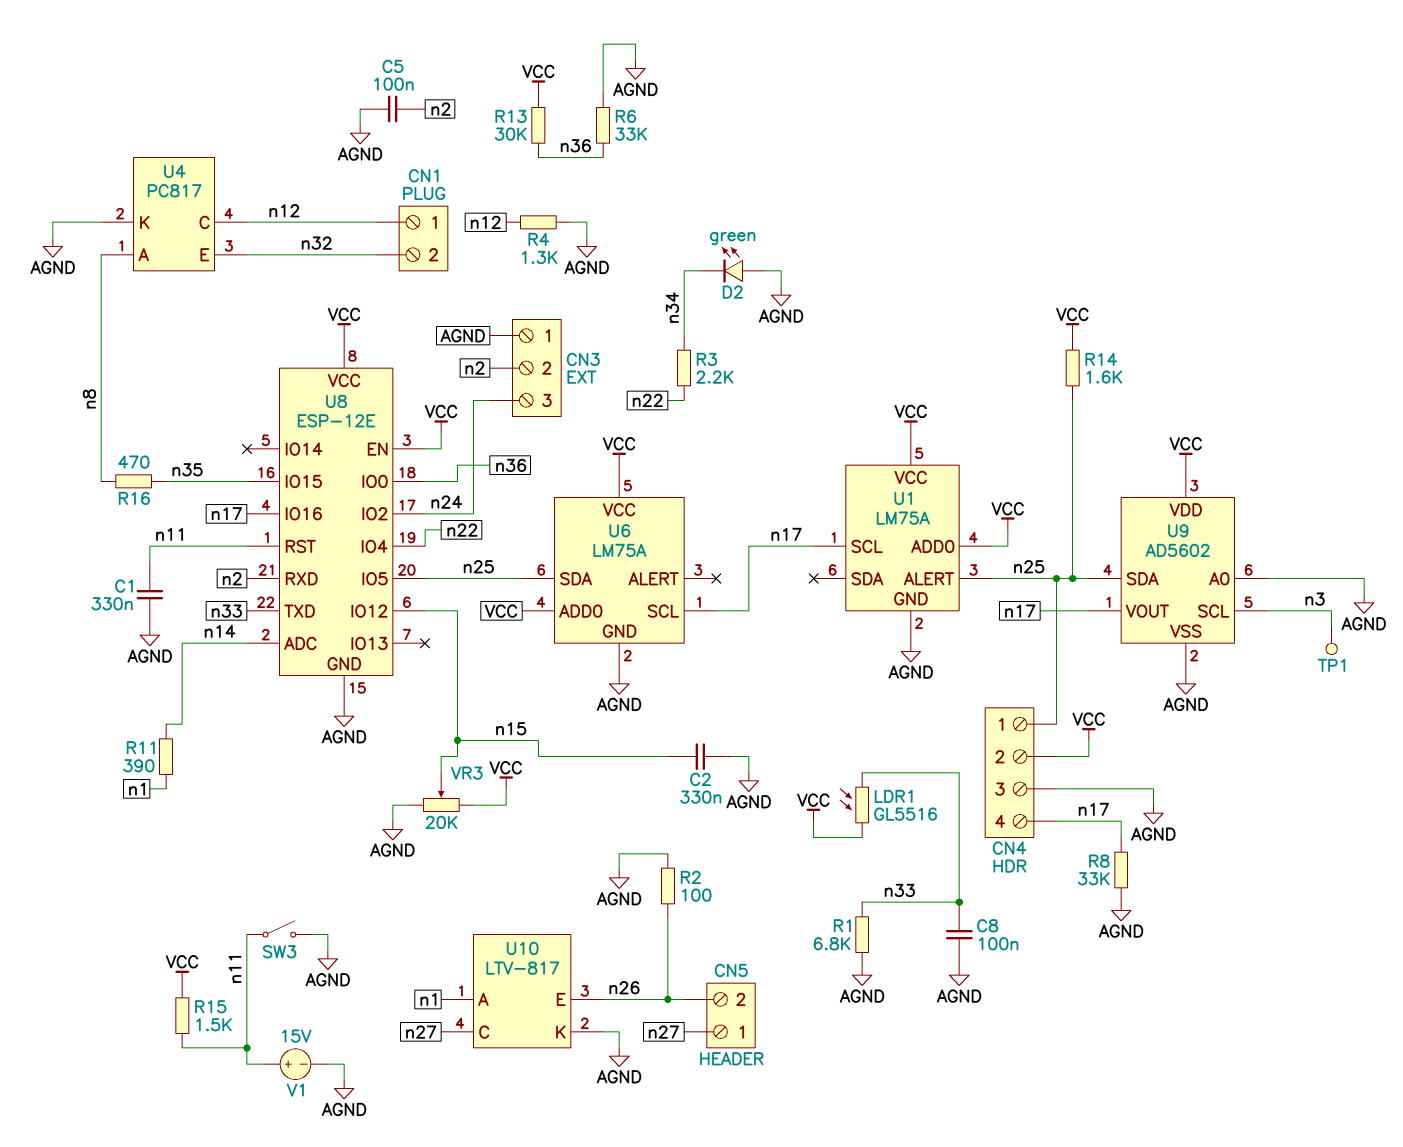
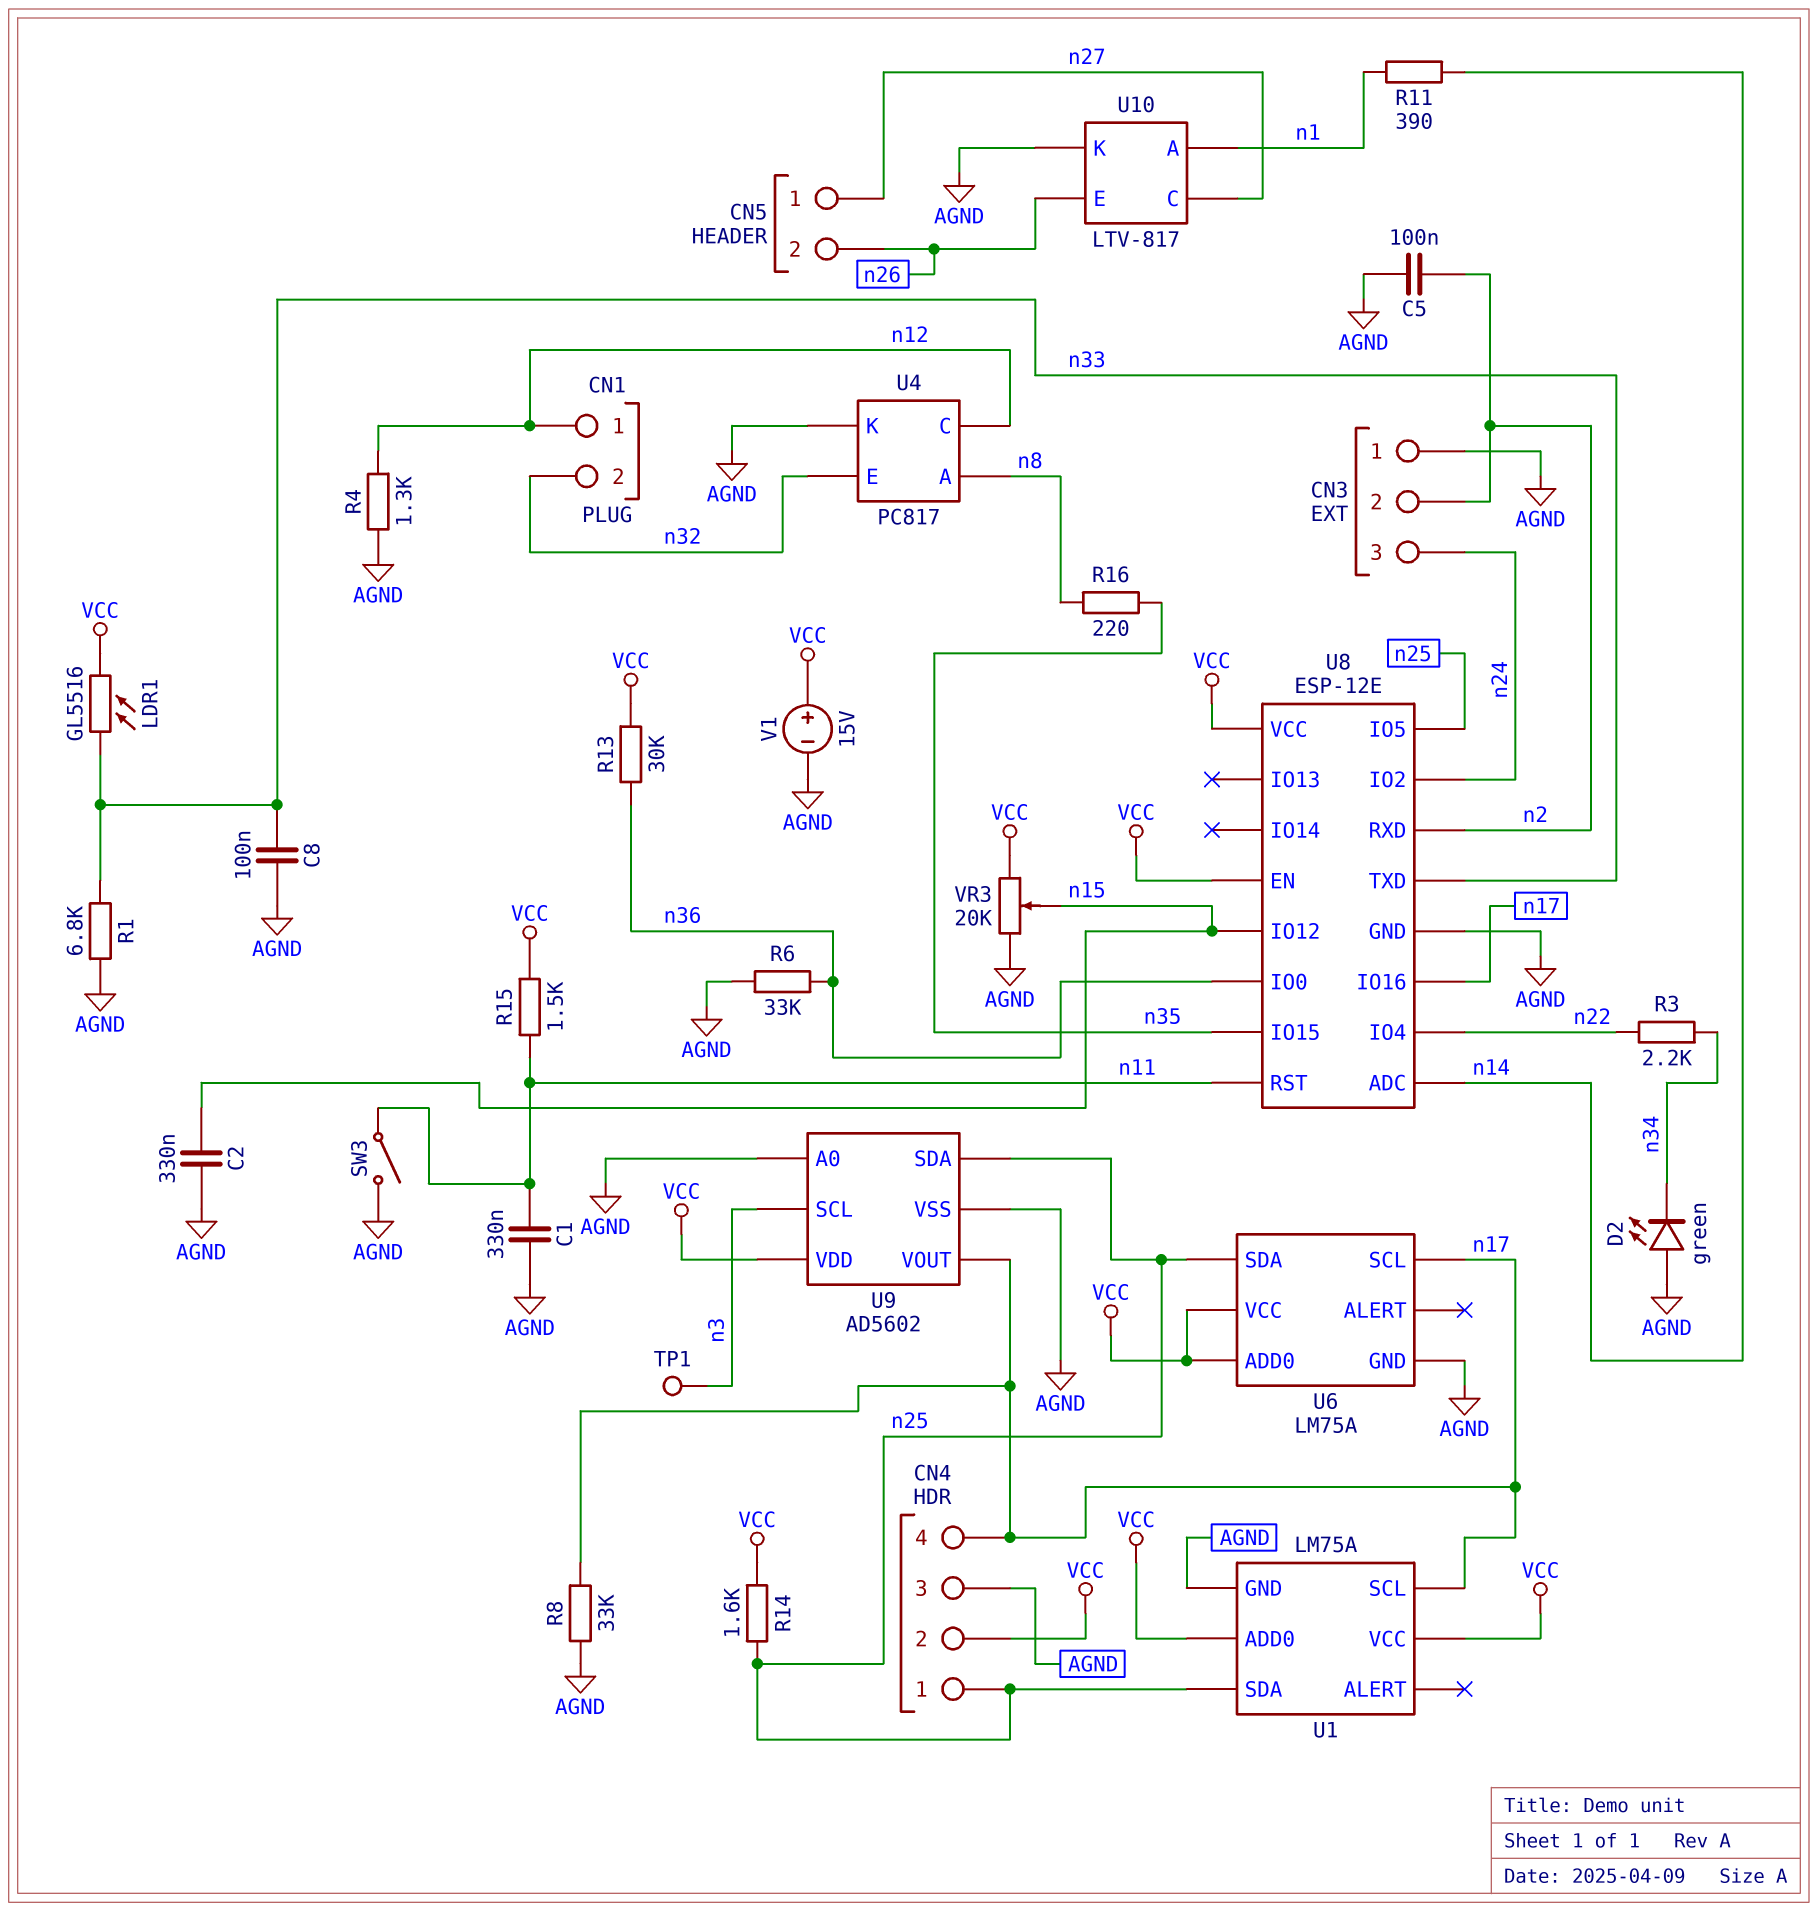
R2: 100 (AGND, n26) -> none
R16: 470 (n8, n35) -> 220 (n8, n35)
U1 pin ALERT: n25 -> none
U1 pin SDA: none -> n25
V1: 15V (plus n11, minus AGND) -> 15V (plus VCC, minus AGND)

